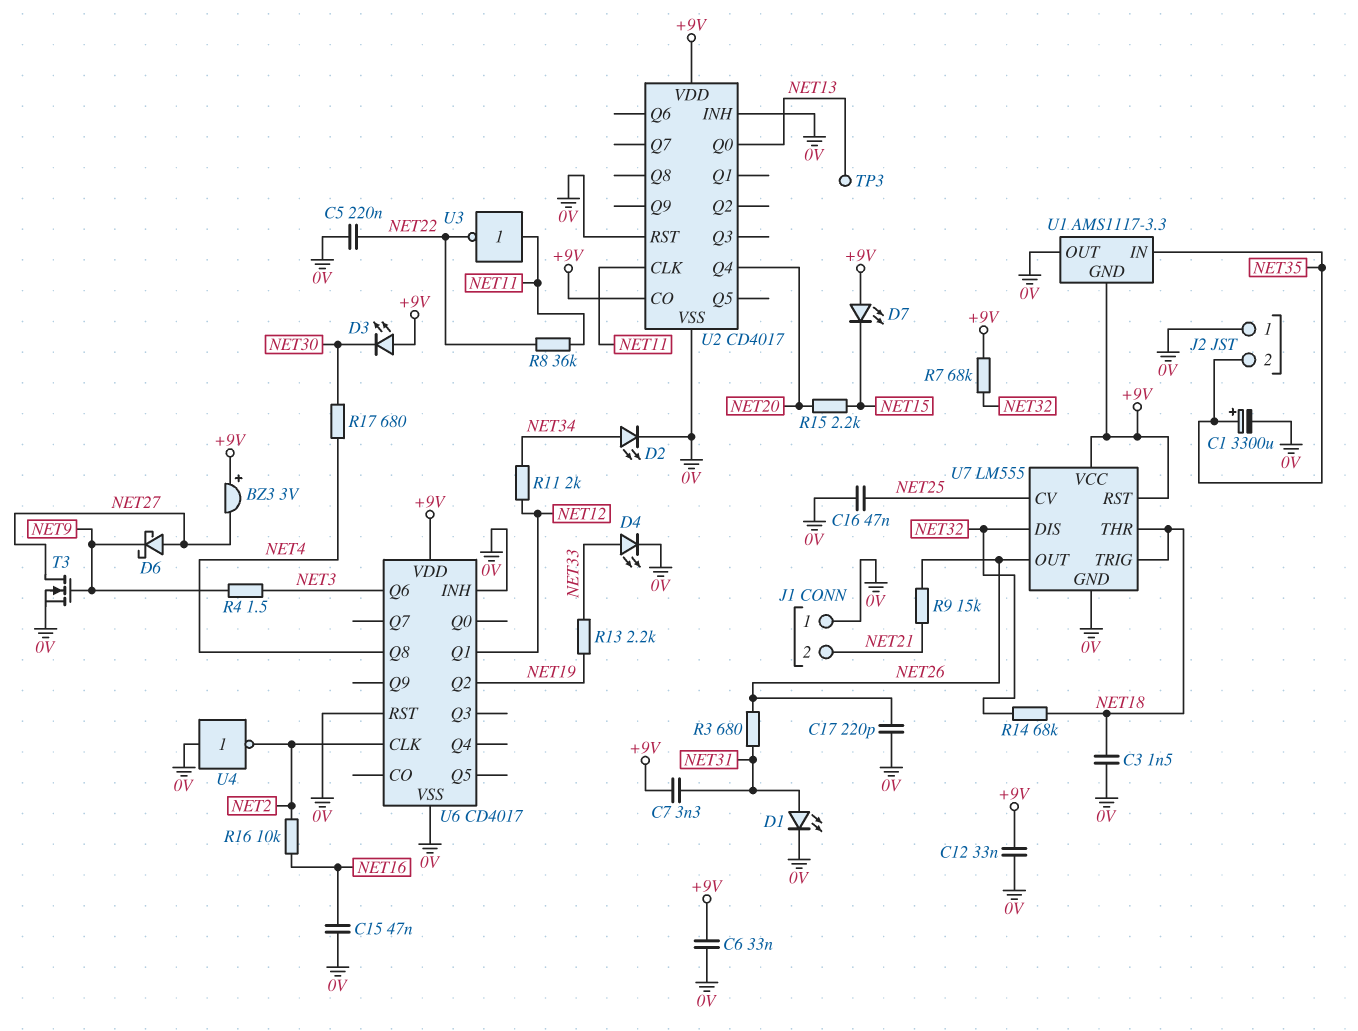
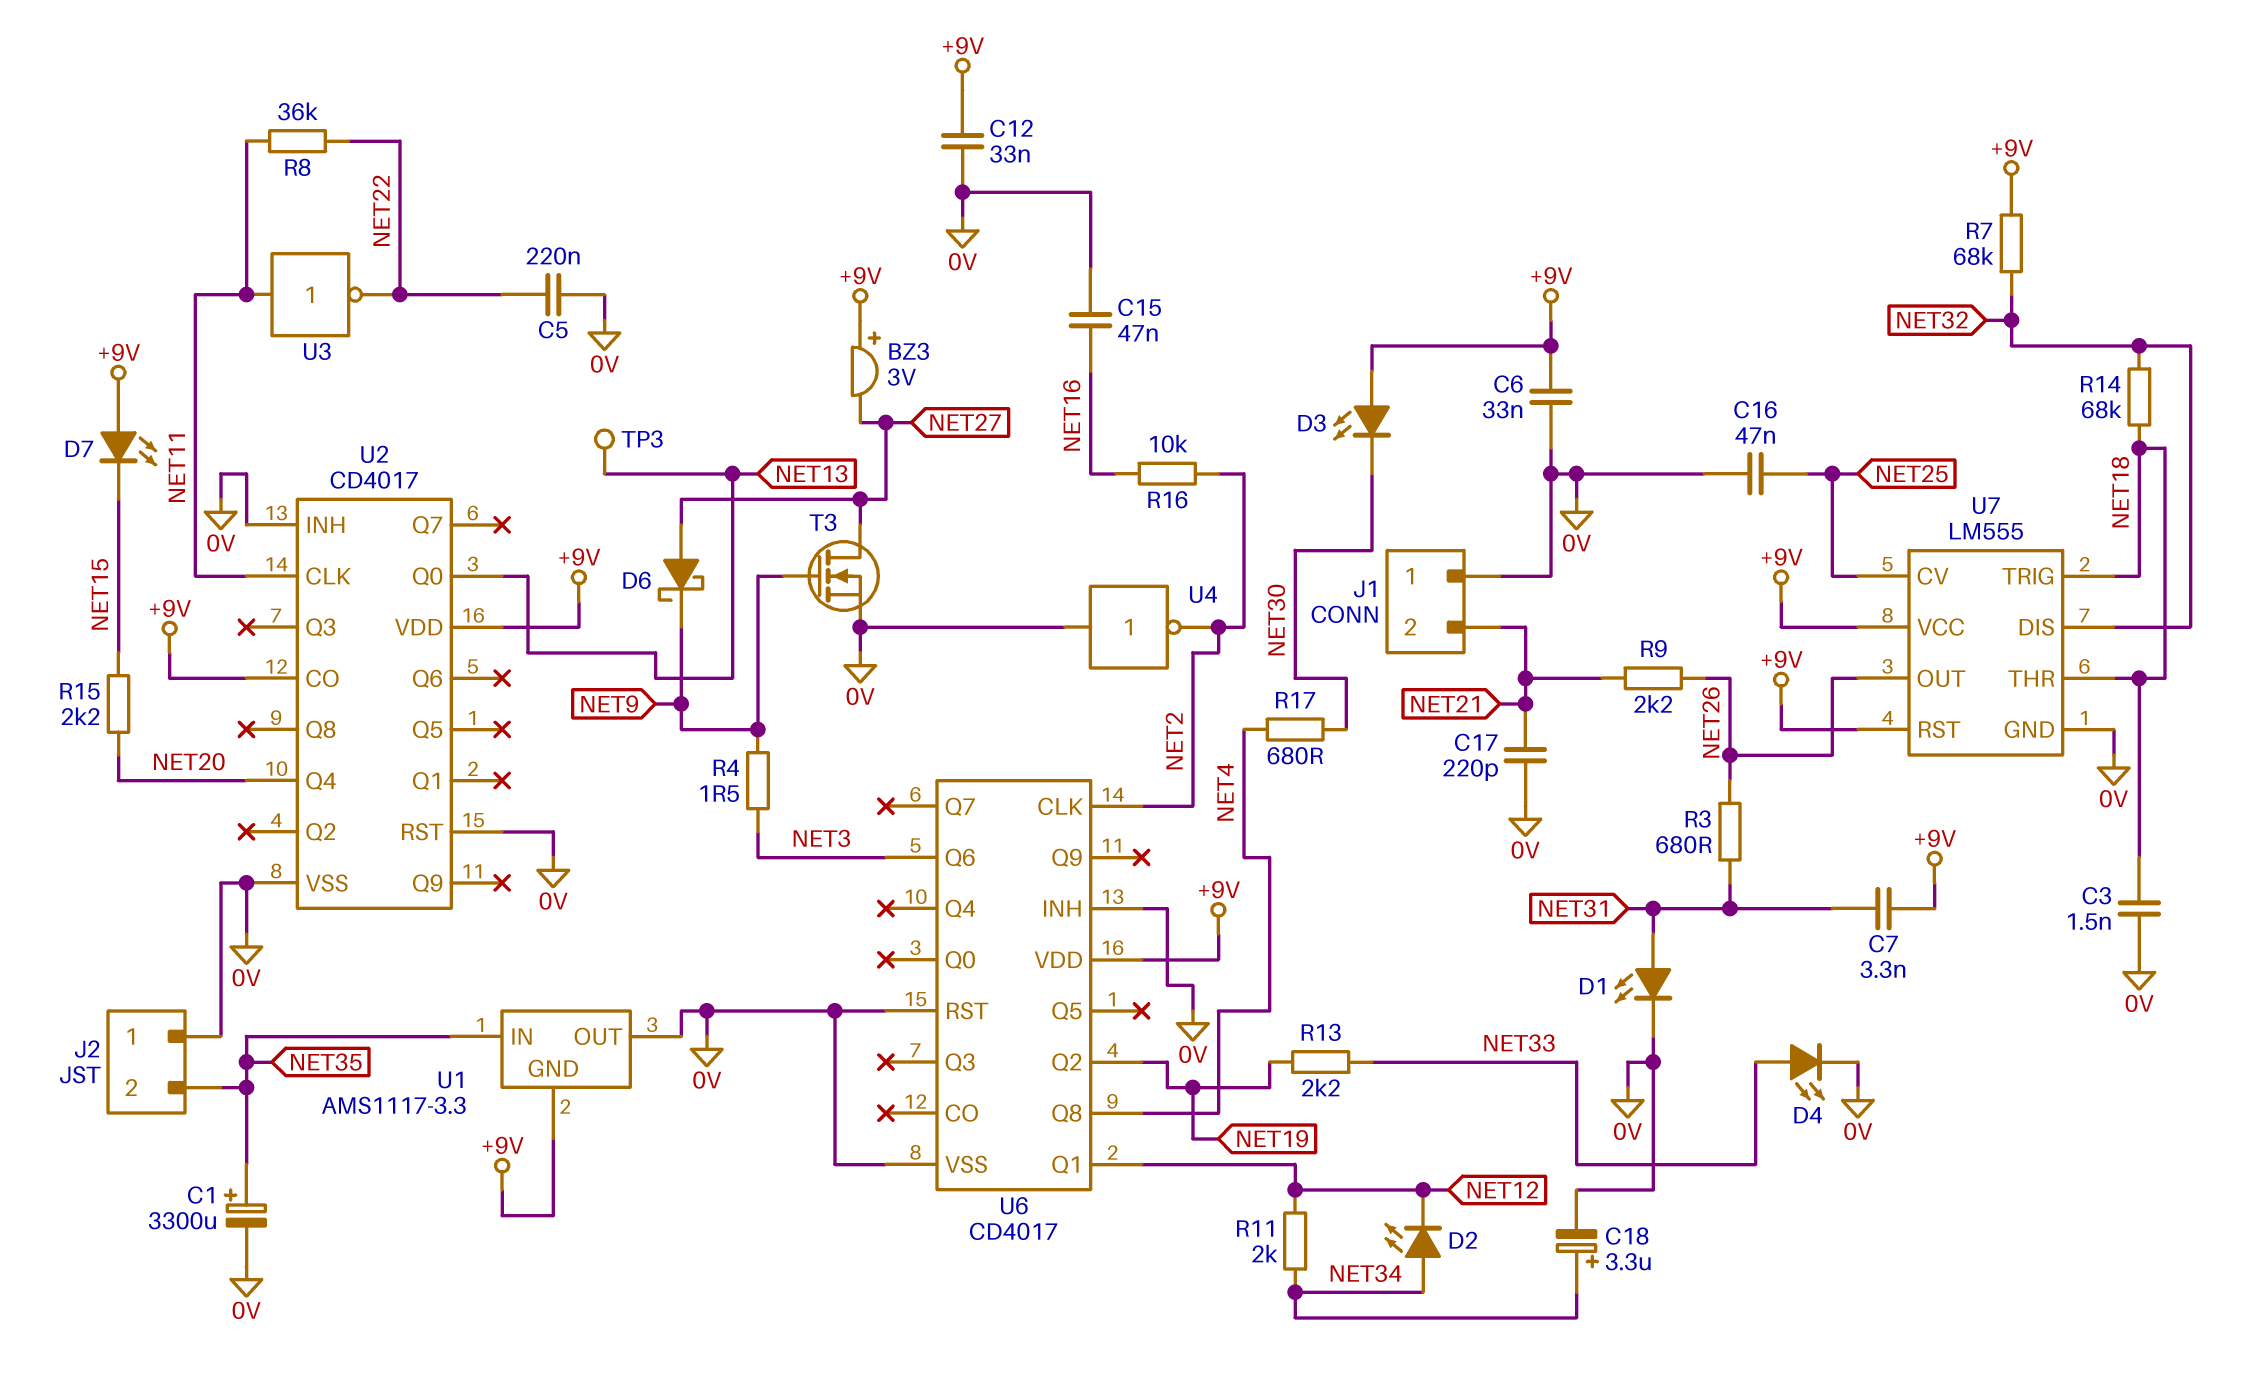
C17: 220pF (0V, NET26) -> 220pF (0V, NET21)
C18: none -> 3.3uF (plus NET34, minus 0V)
D2: LED (A NET34, K 0V) -> LED (A NET34, K NET12)
R9: 15k (NET21, NET26) -> 2.2k (NET21, NET26)

